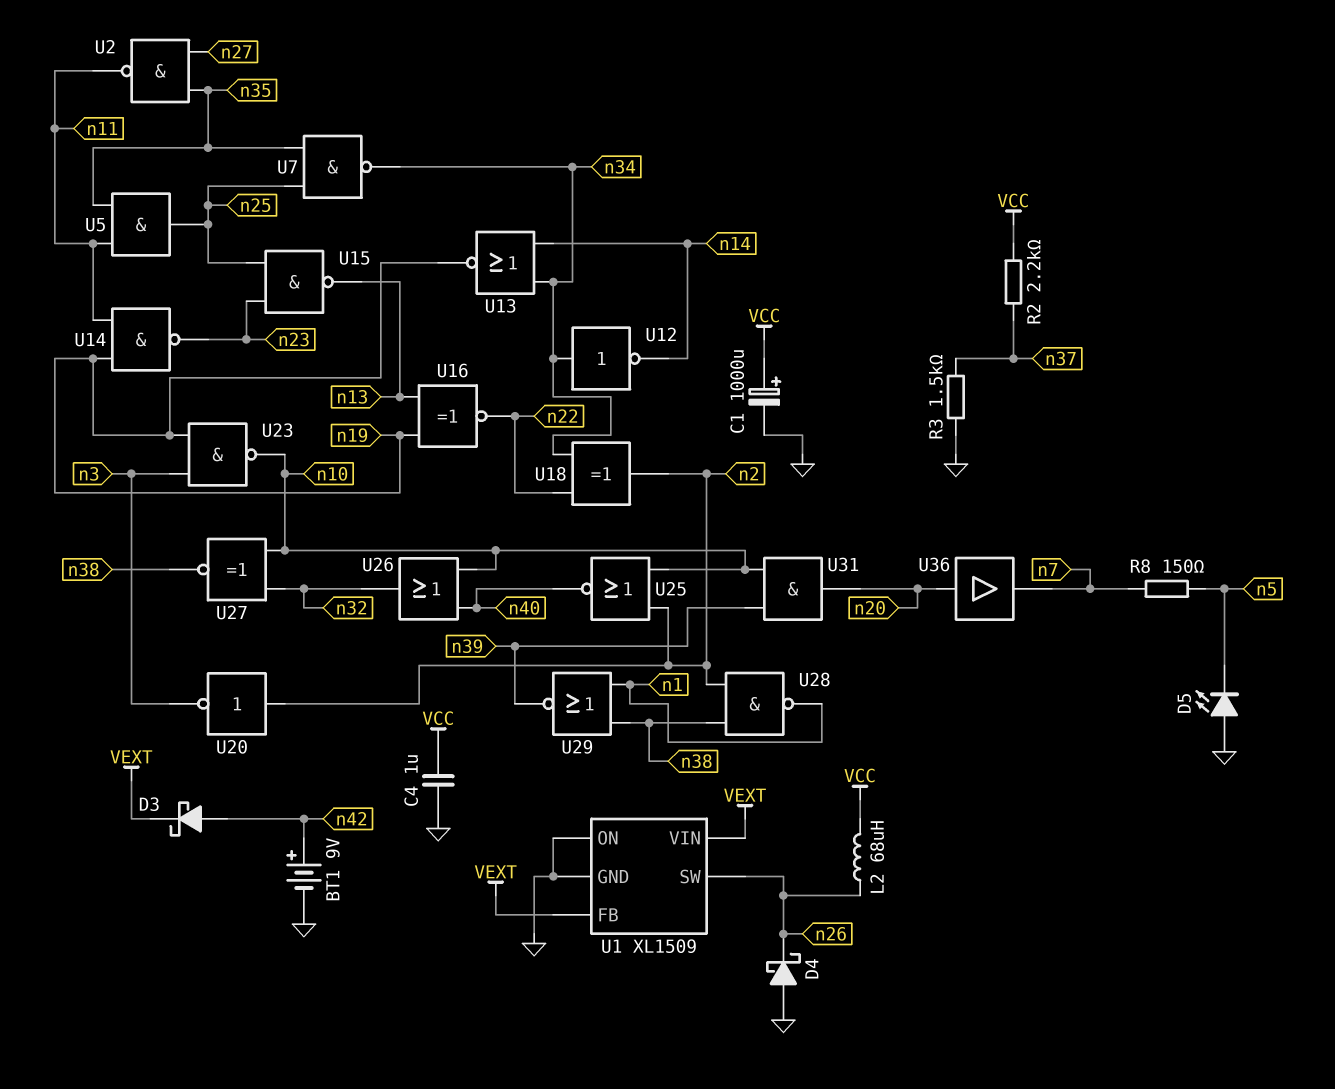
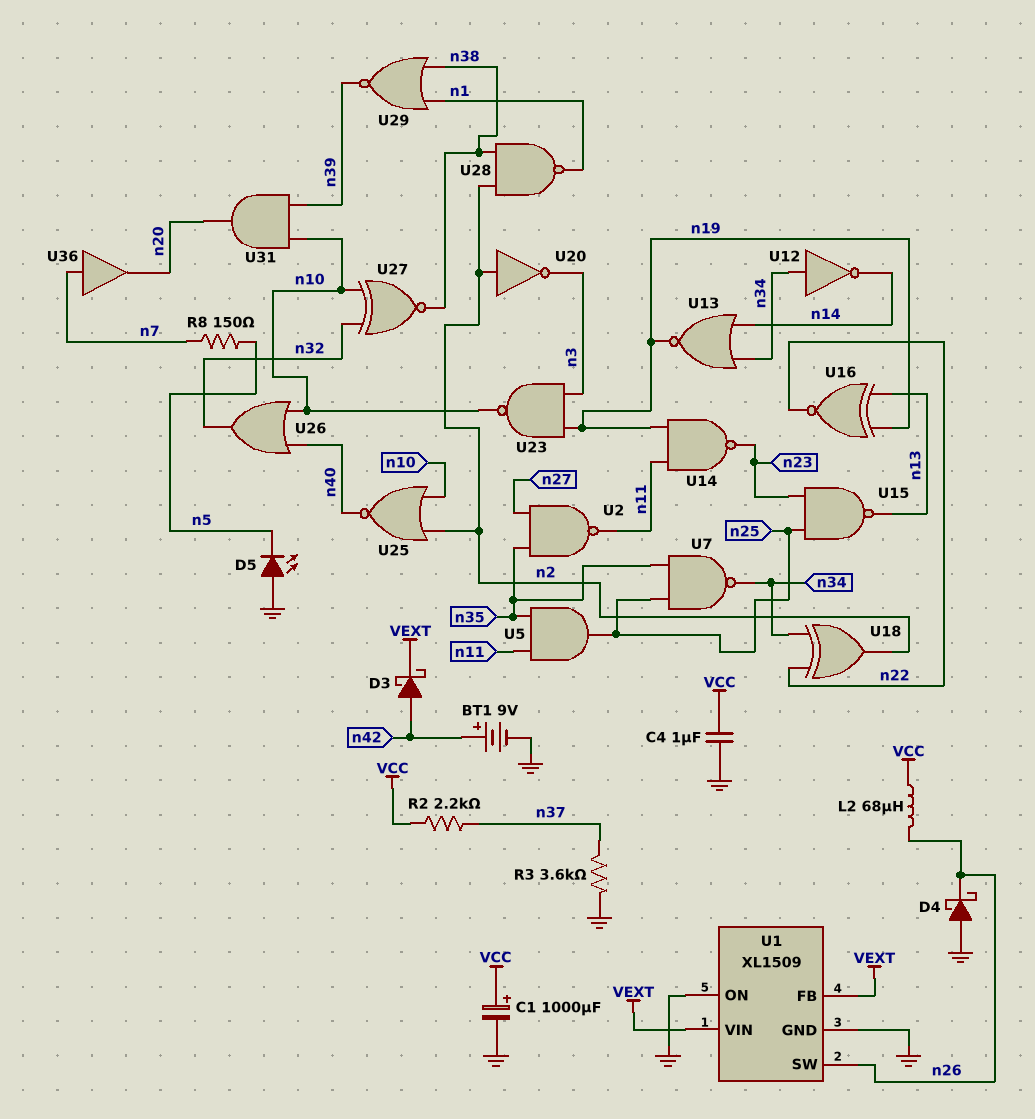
R3: 1.5k (GND, n37) -> 3.6k (GND, n37)
U36: buffer (in n20, out n7) -> buffer (in n7, out n20)

